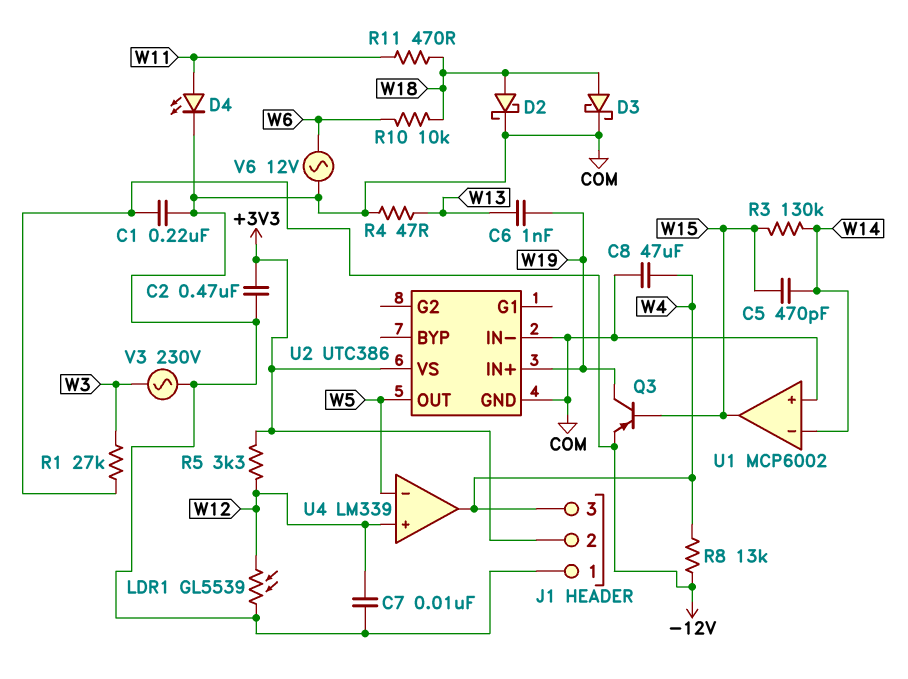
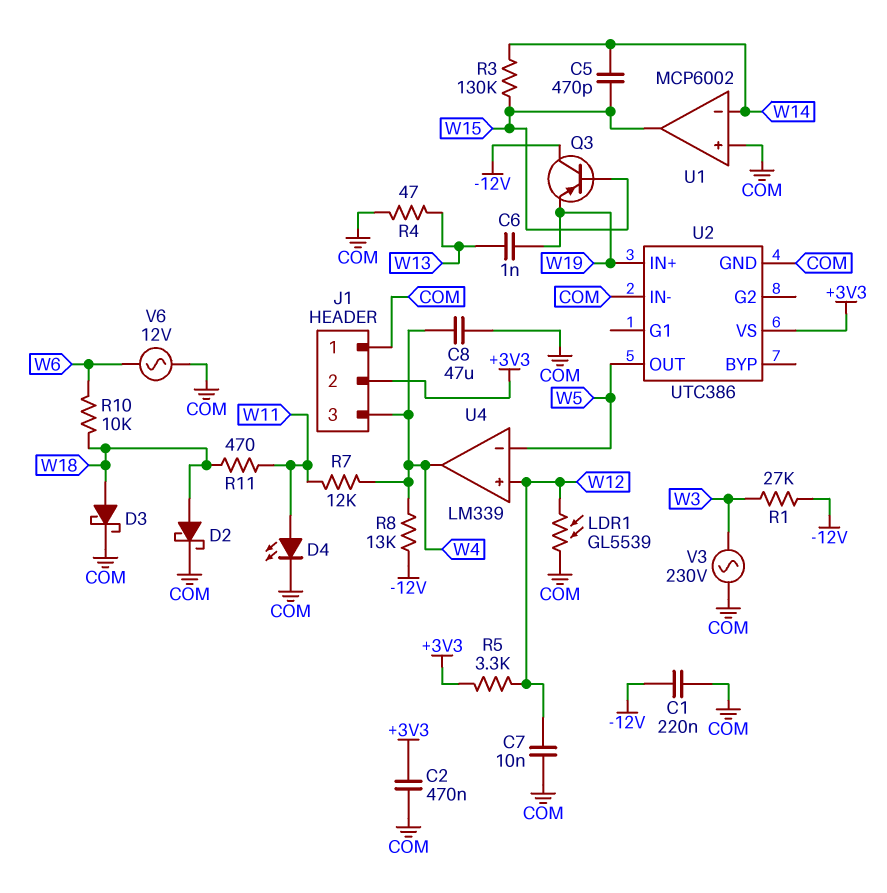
Q3: PNP (B W15, C W19, E -12V) -> PNP (B W15, C -12V, E W19)
R7: none -> 12k (W4, W11)

